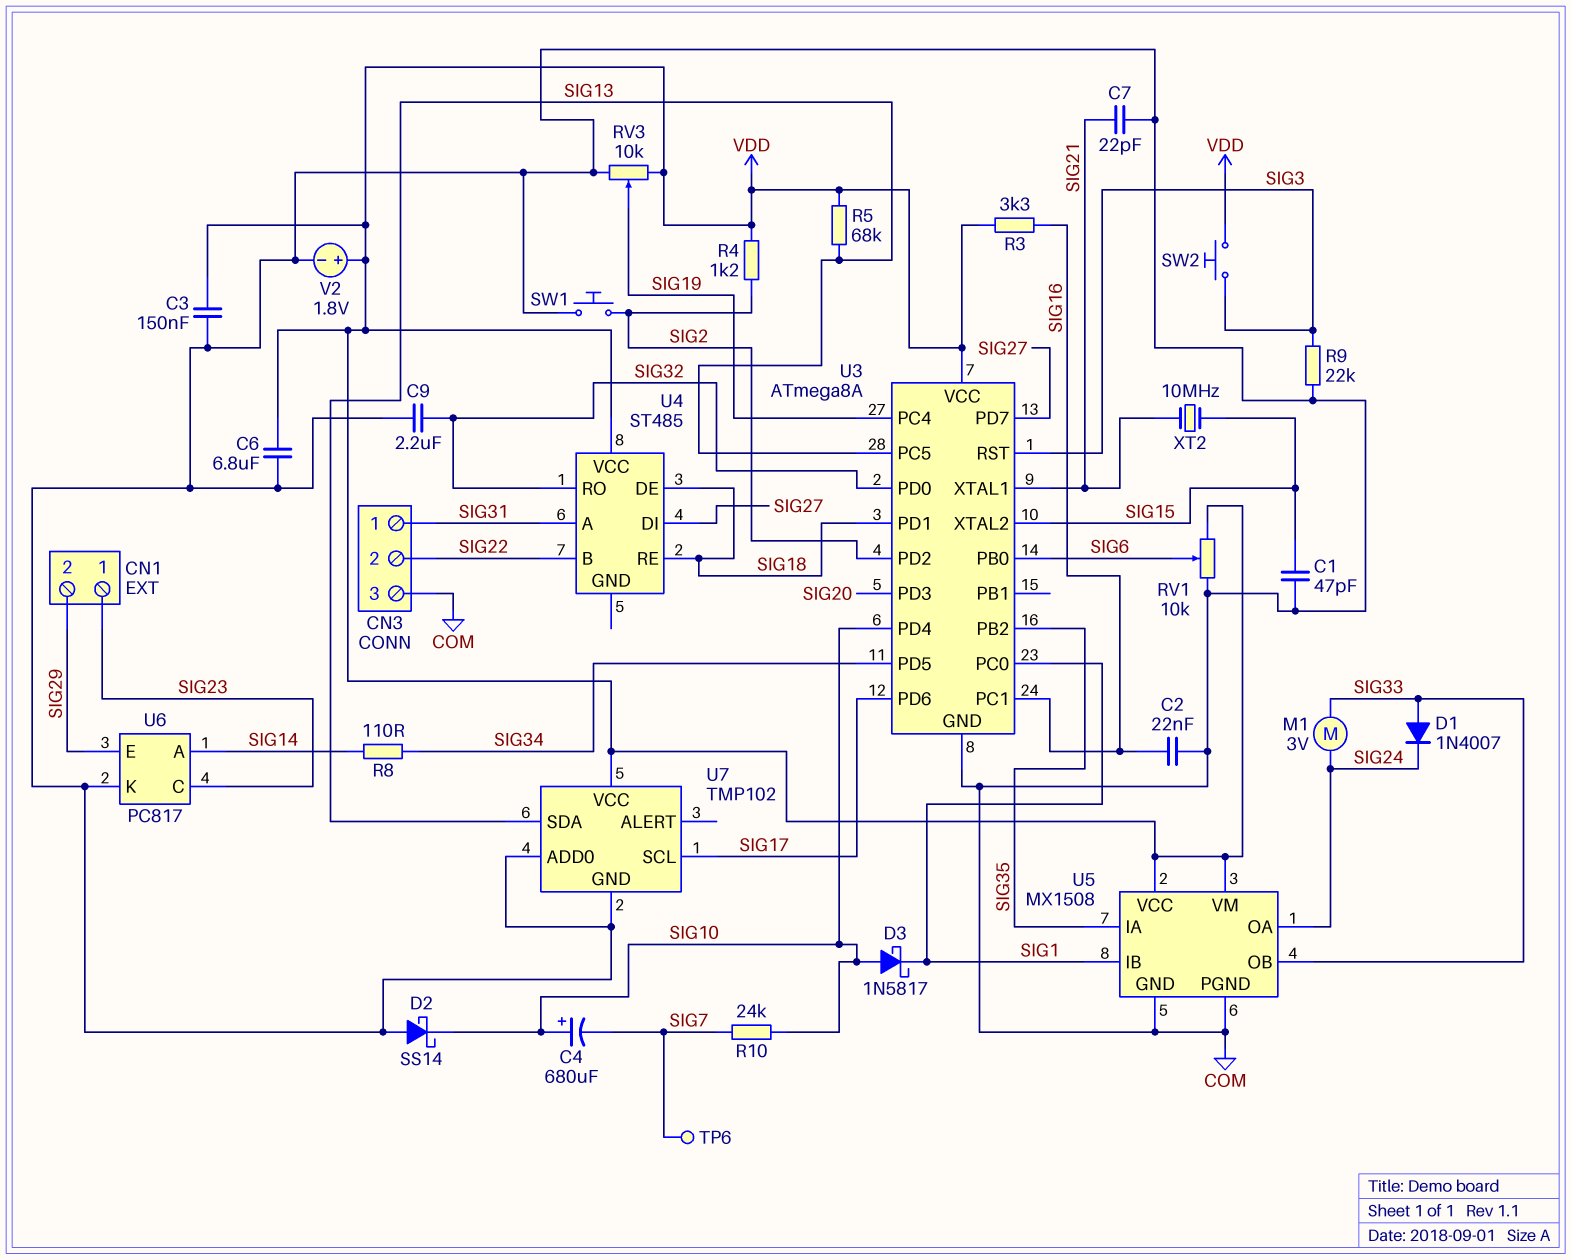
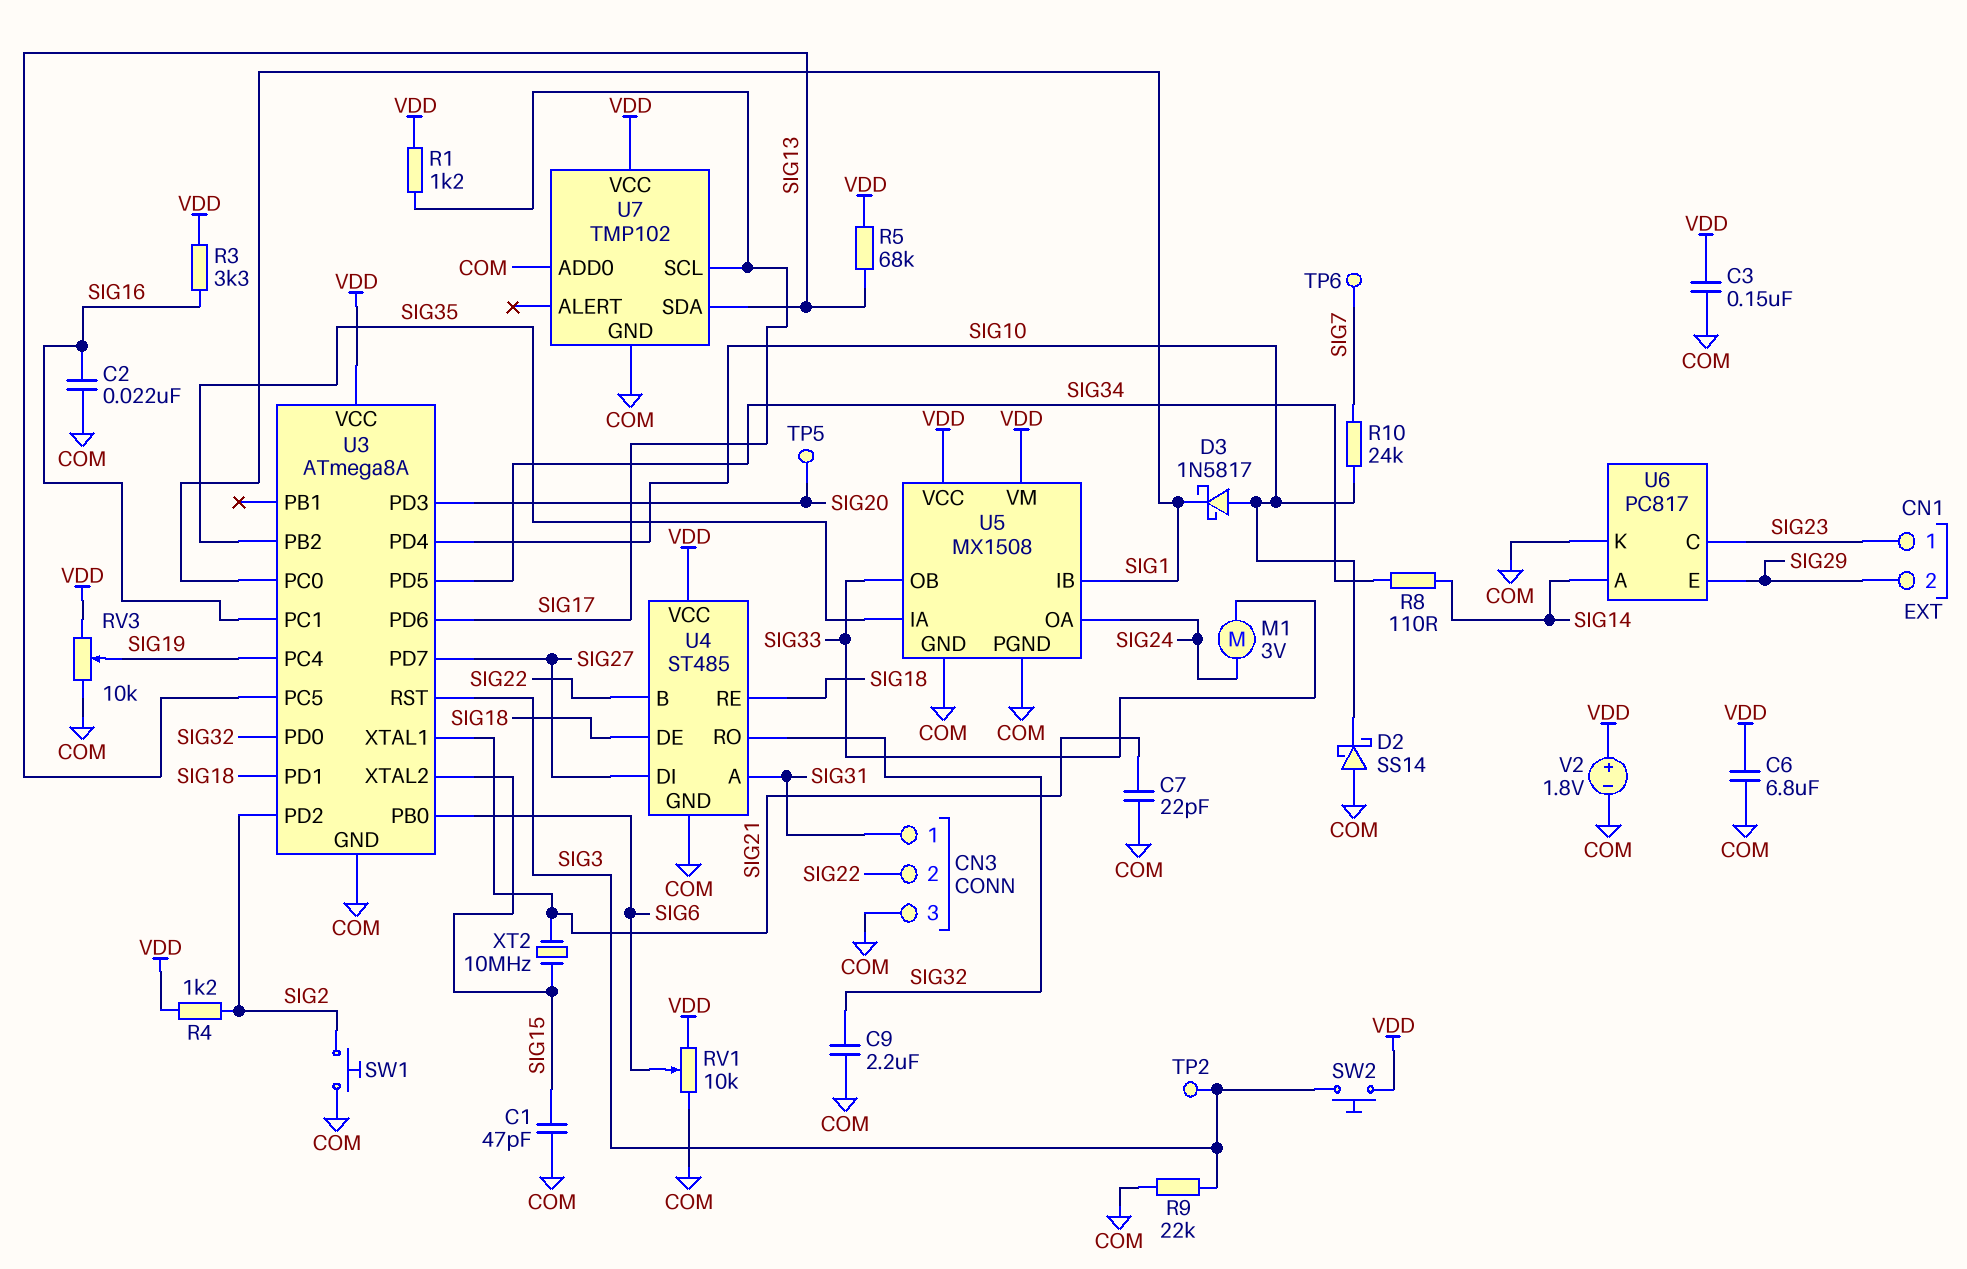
C4: 680uF (plus SIG10, minus SIG7) -> none
D1: diode 1N4007 (A SIG33, K SIG24) -> none
R1: none -> 1.2k (SIG17, VDD)
TP2: none -> test point (SIG3)
TP5: none -> test point (SIG20)
U4 pin GND: none -> COM

